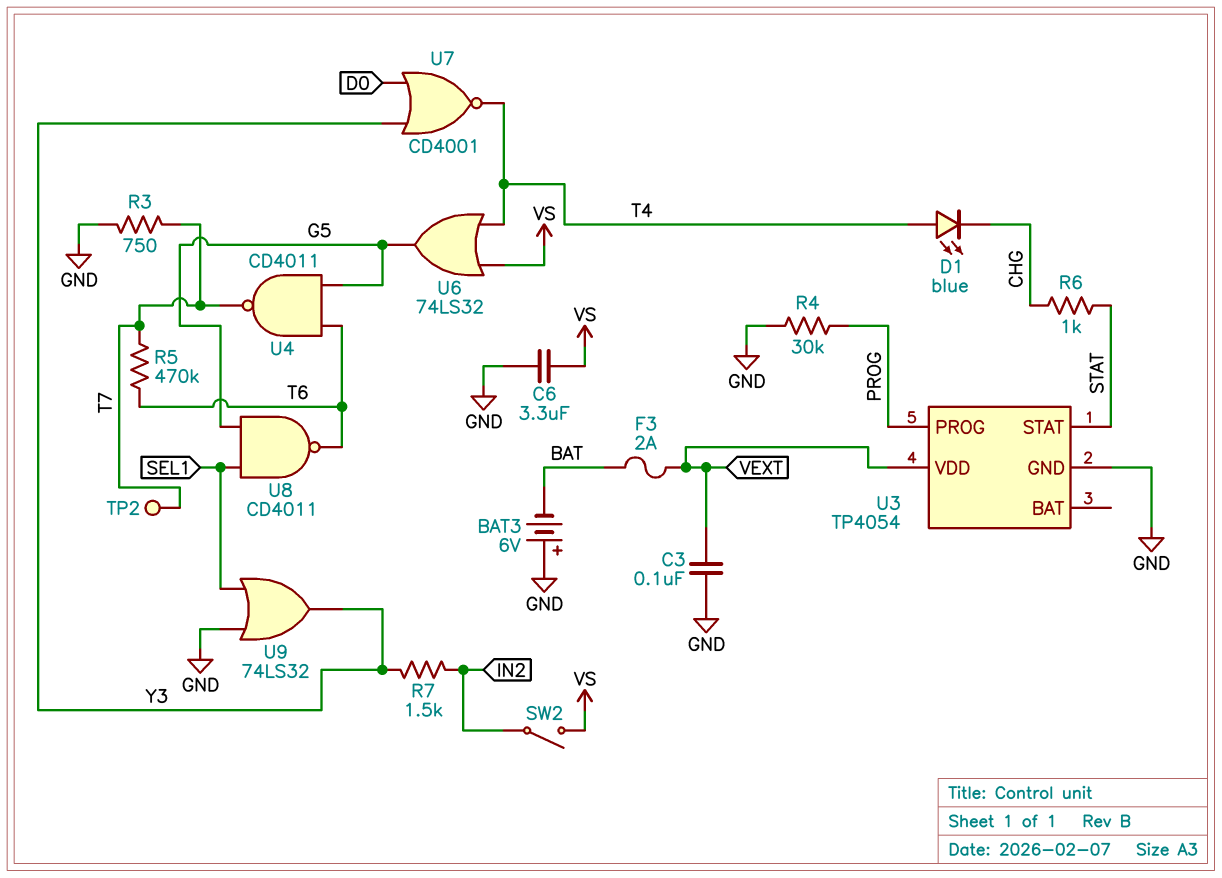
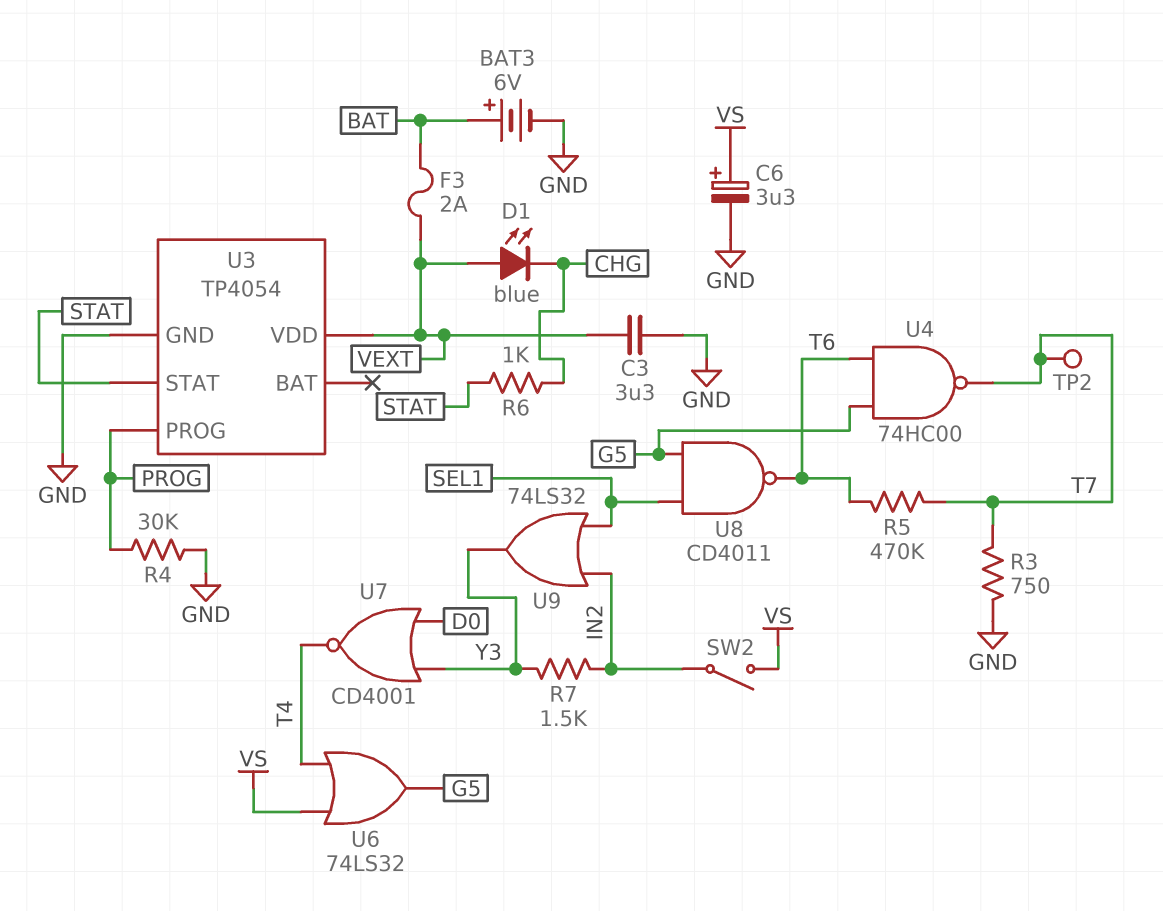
BAT3: 6V (plus GND, minus BAT) -> 6V (plus BAT, minus GND)
C3: 100nF (GND, VEXT) -> 3.3uF (GND, VEXT)
C6: 3.3uF (GND, VS) -> 3.3uF (plus VS, minus GND)
D1: LED blue (A T4, K CHG) -> LED blue (A VEXT, K CHG)
U4: NAND CD4011 (in G5, in T6, out T7) -> NAND 74HC00 (in G5, in T6, out T7)
U9: OR 74LS32 (in GND, in SEL1, out Y3) -> OR 74LS32 (in IN2, in SEL1, out Y3)

